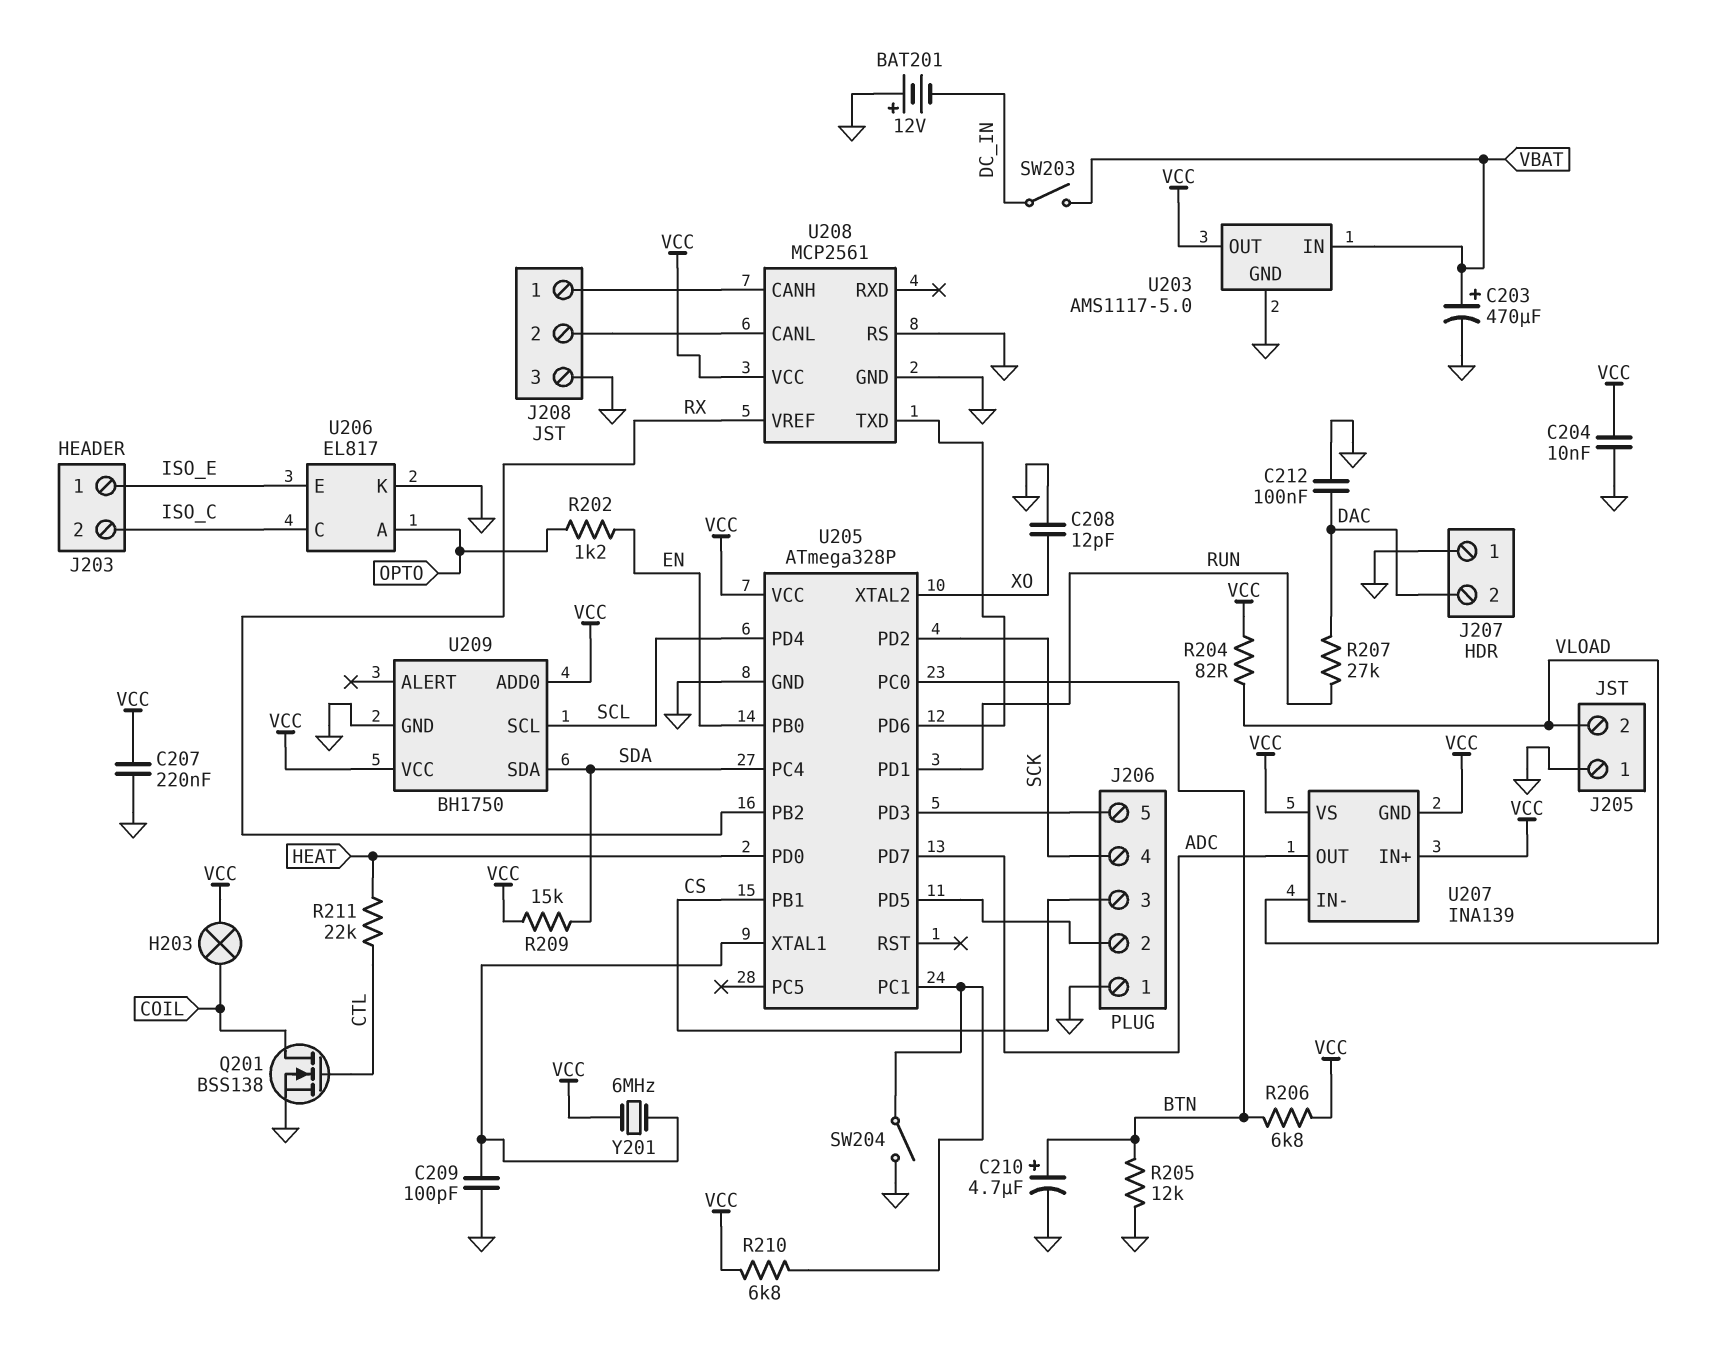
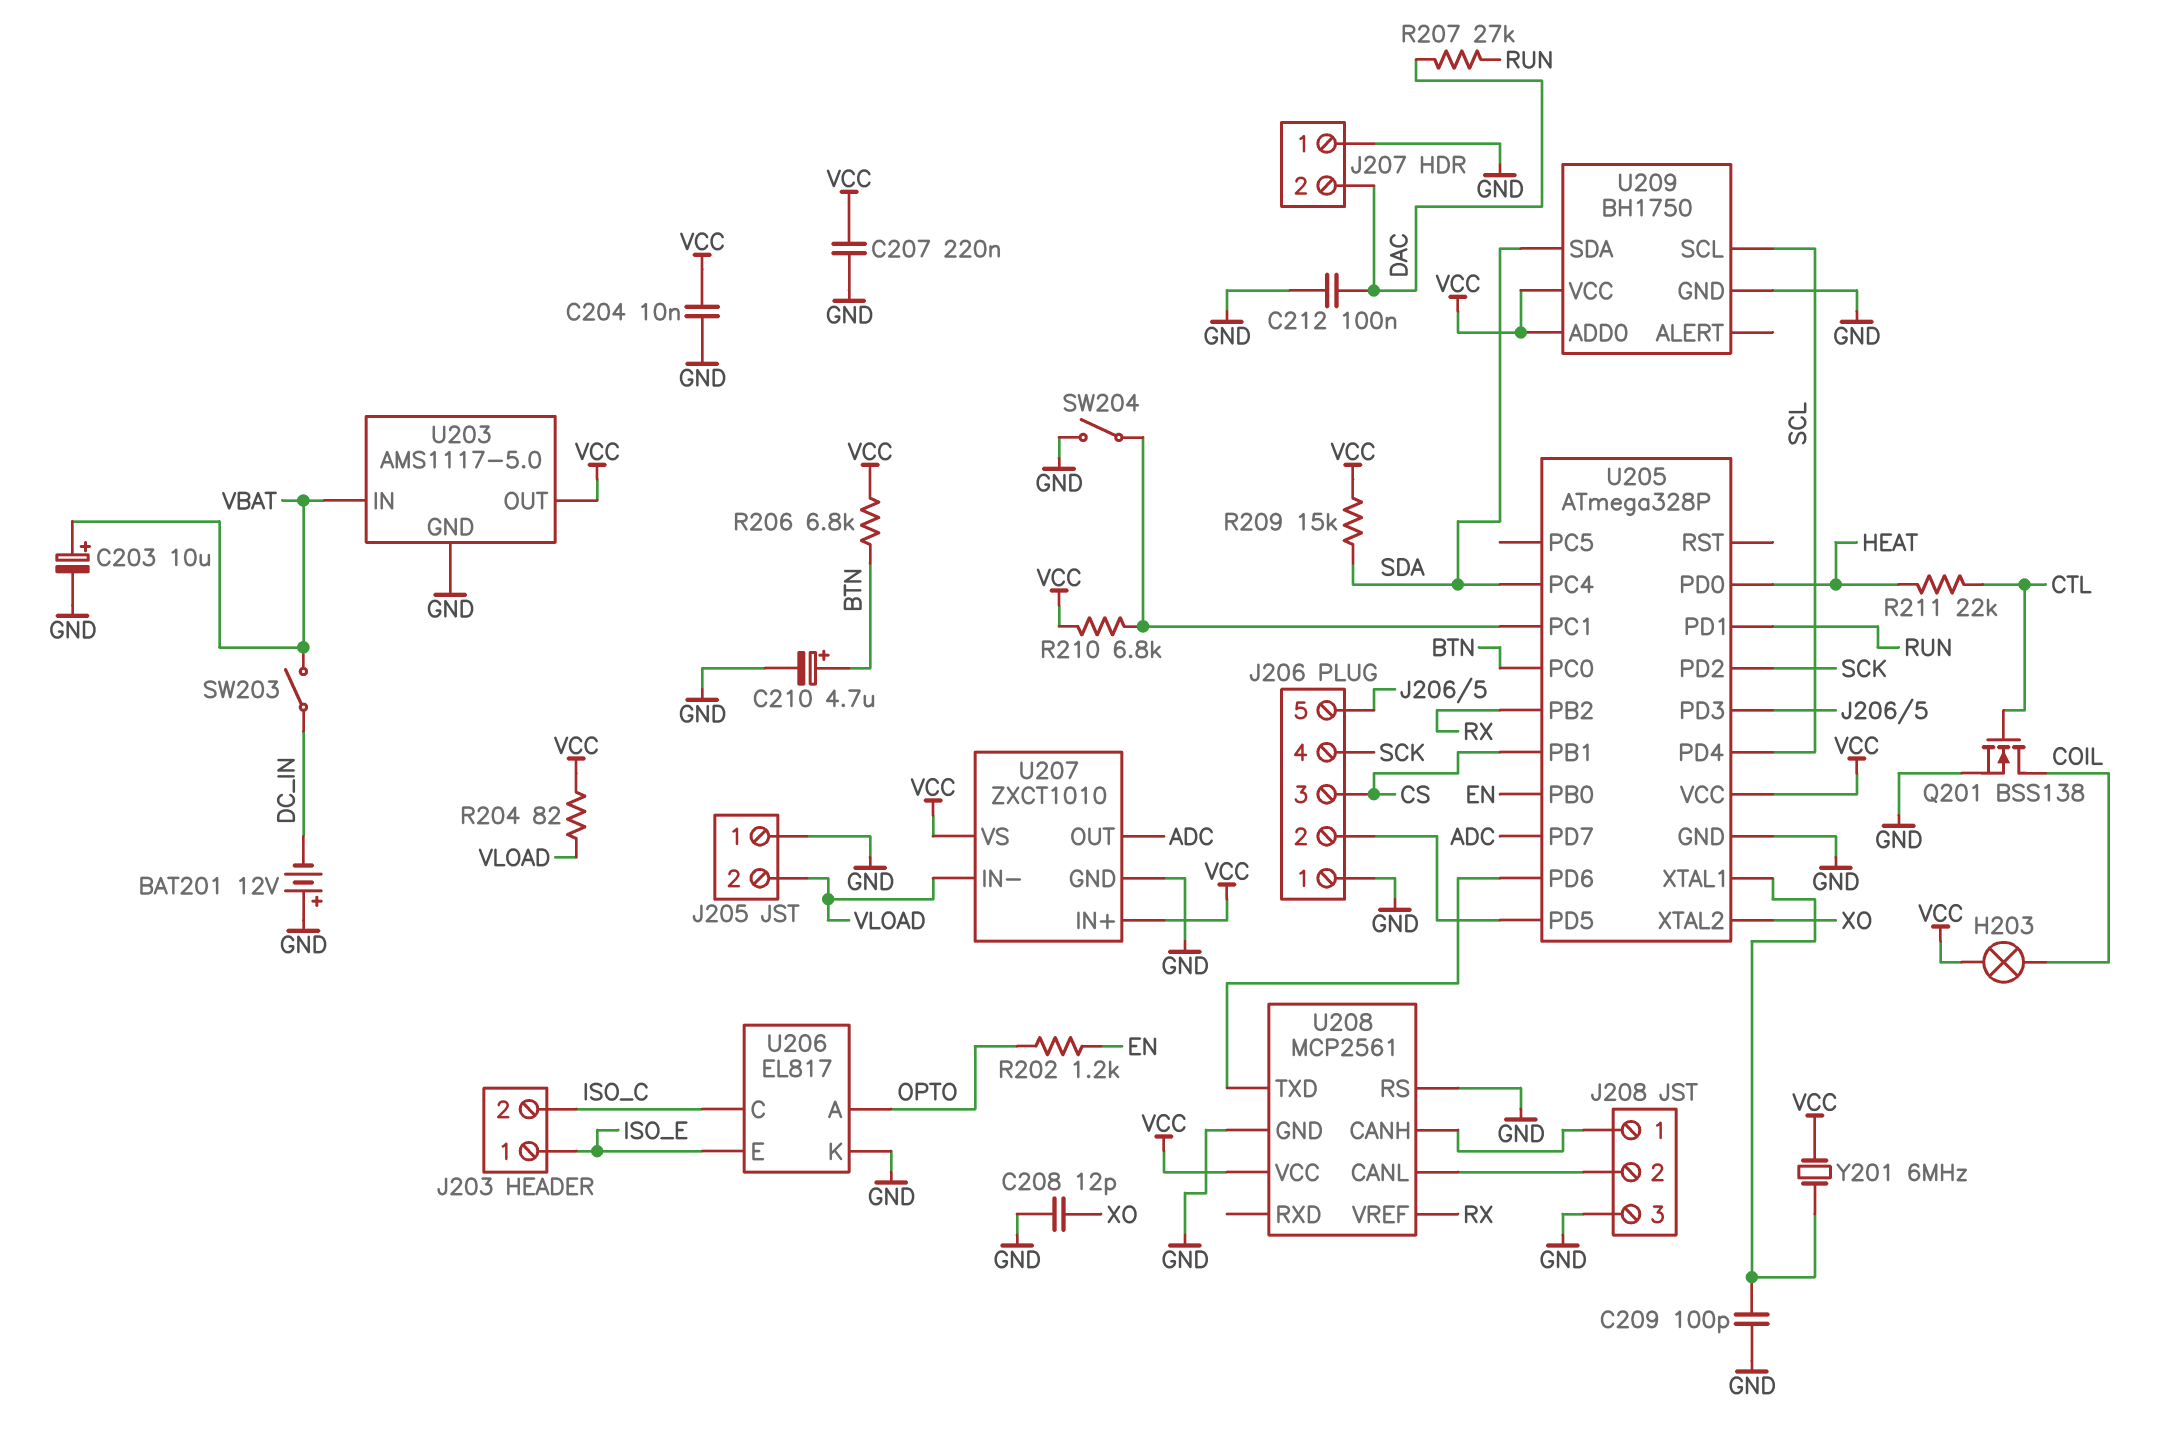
C203: 470uF (plus VBAT, minus GND) -> 10uF (plus VBAT, minus GND)
R205: 12k (BTN, GND) -> none
U207: INA139 -> ZXCT1010
U207 pin GND: VCC -> GND

